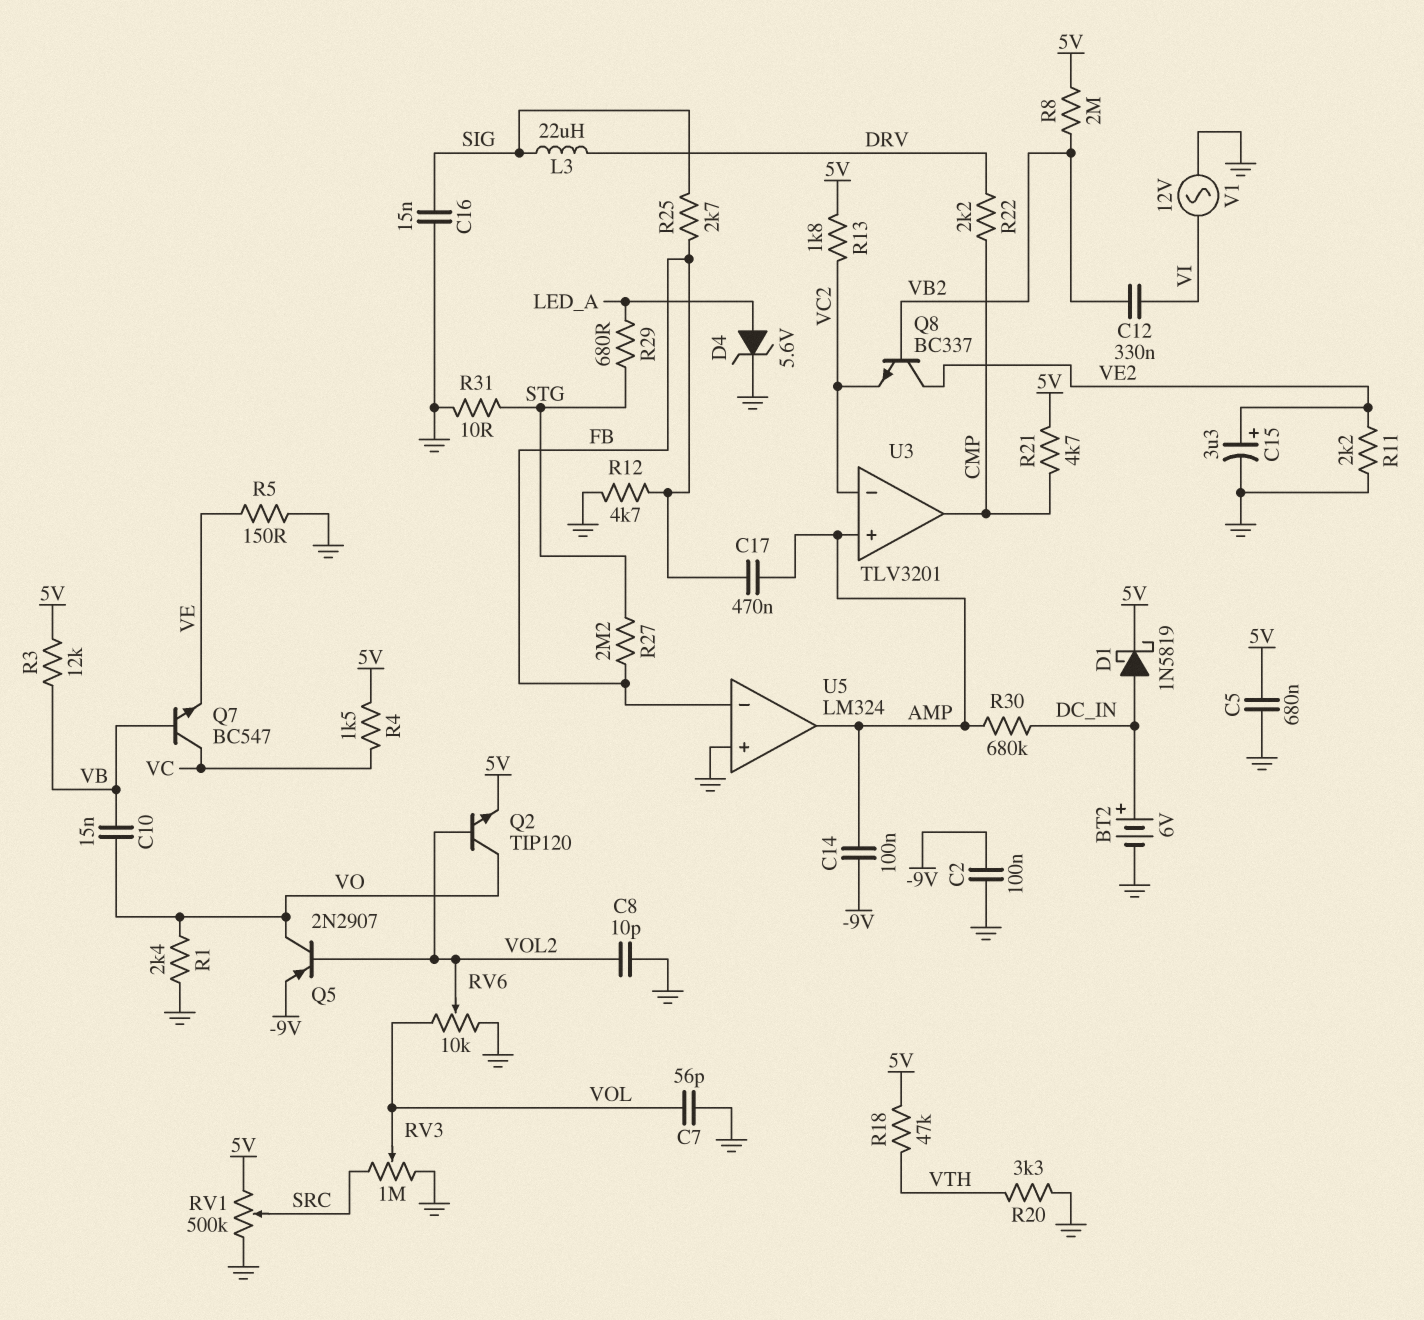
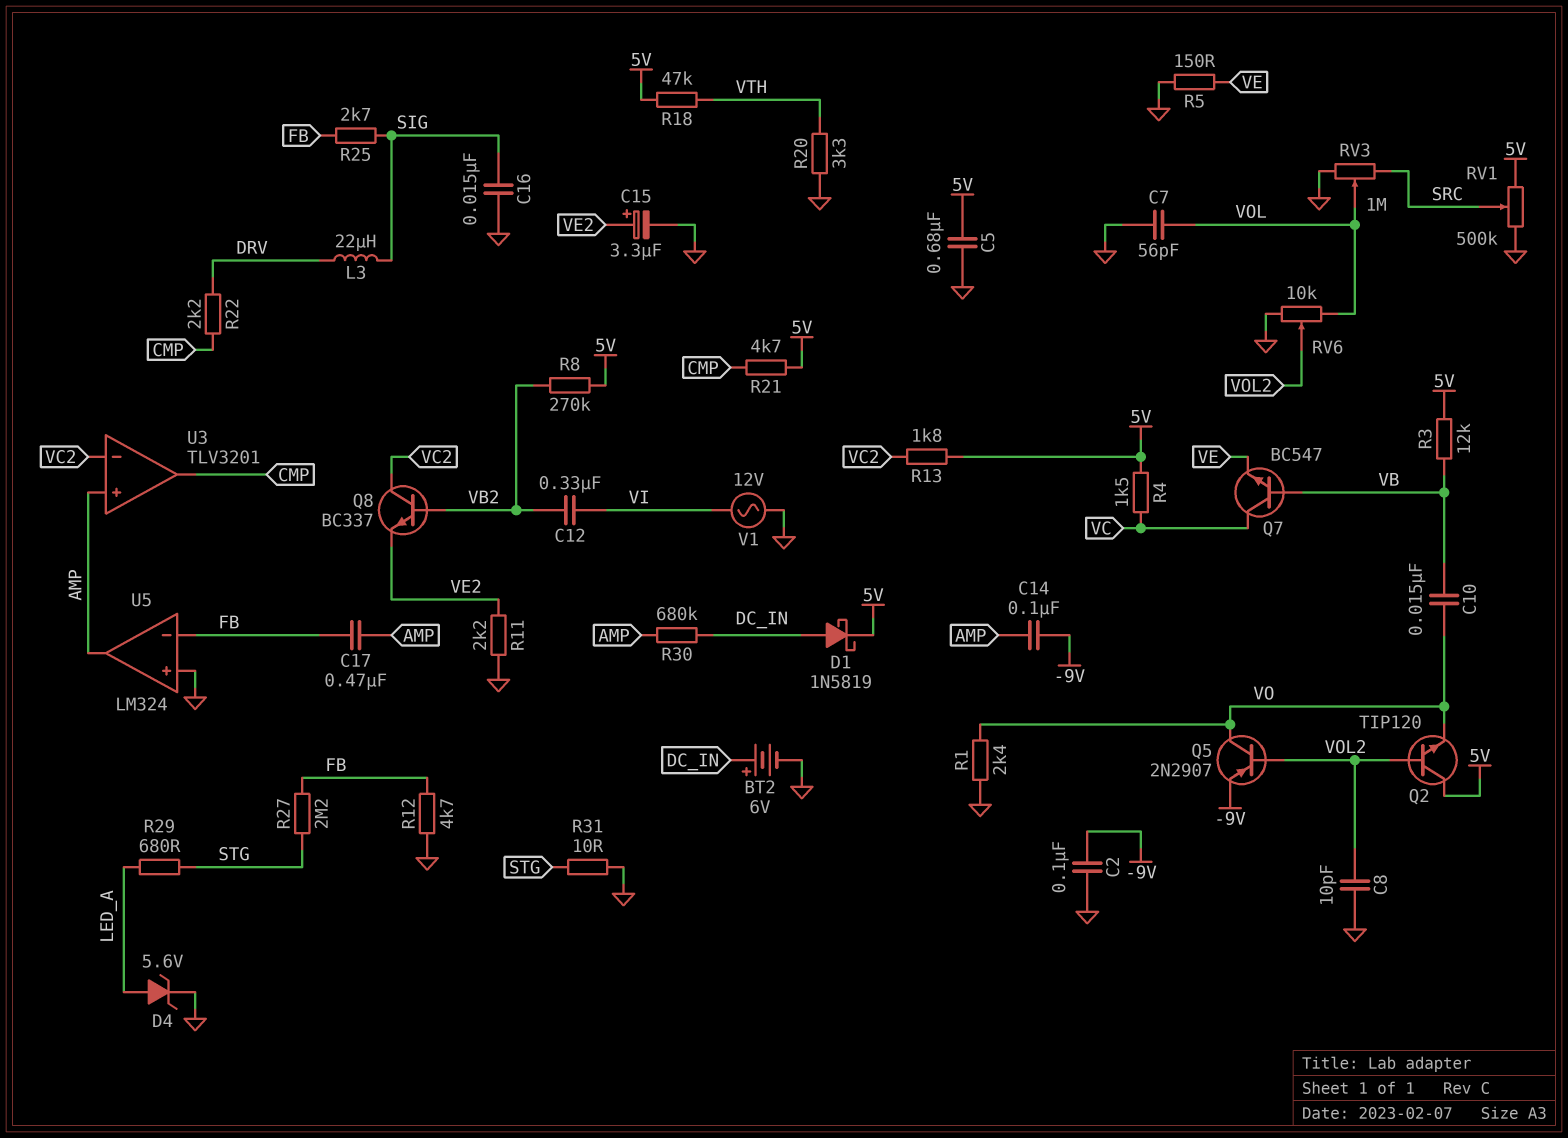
Q2: NPN TIP120 (B VOL2, C VO, E 5V) -> NPN TIP120 (B VOL2, C 5V, E VO)
Q8: NPN BC337 (B VB2, C VE2, E VC2) -> NPN BC337 (B VB2, C VC2, E VE2)
R8: 2M (5V, VB2) -> 270k (5V, VB2)

